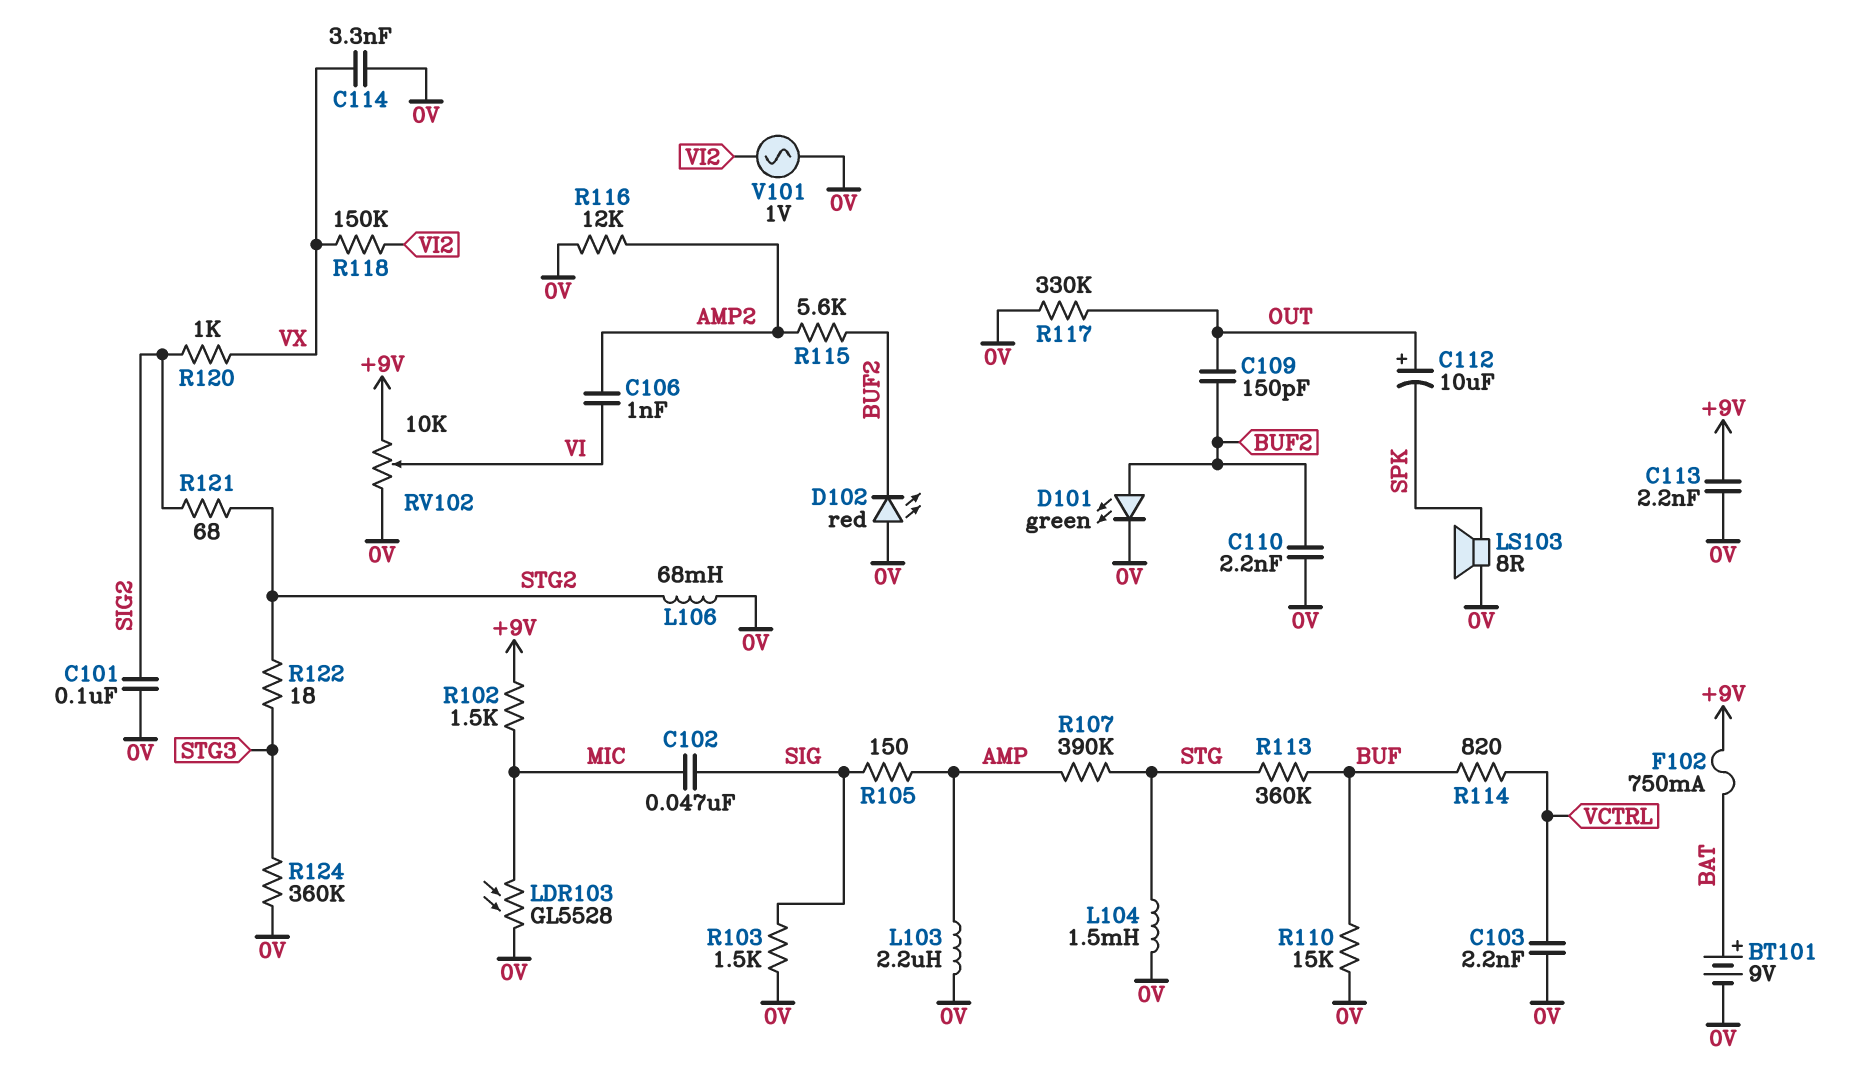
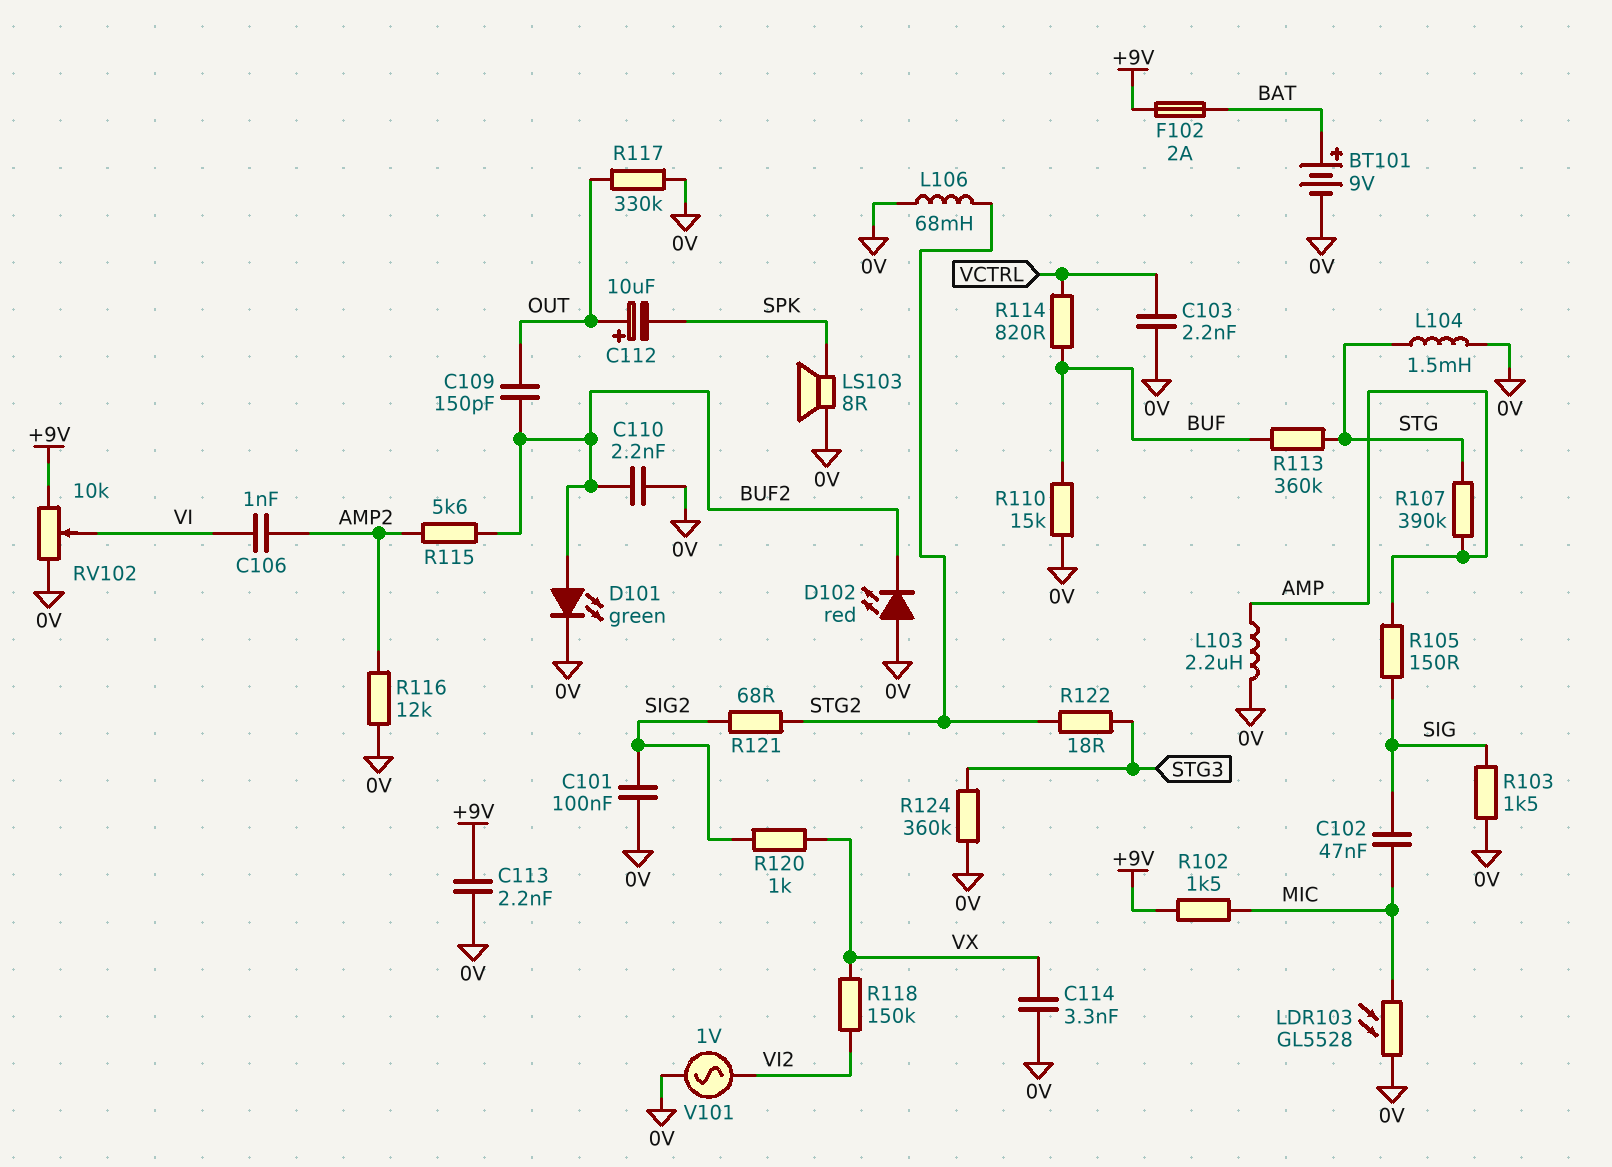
F102: 750mA (+9V, BAT) -> 2A (+9V, BAT)

